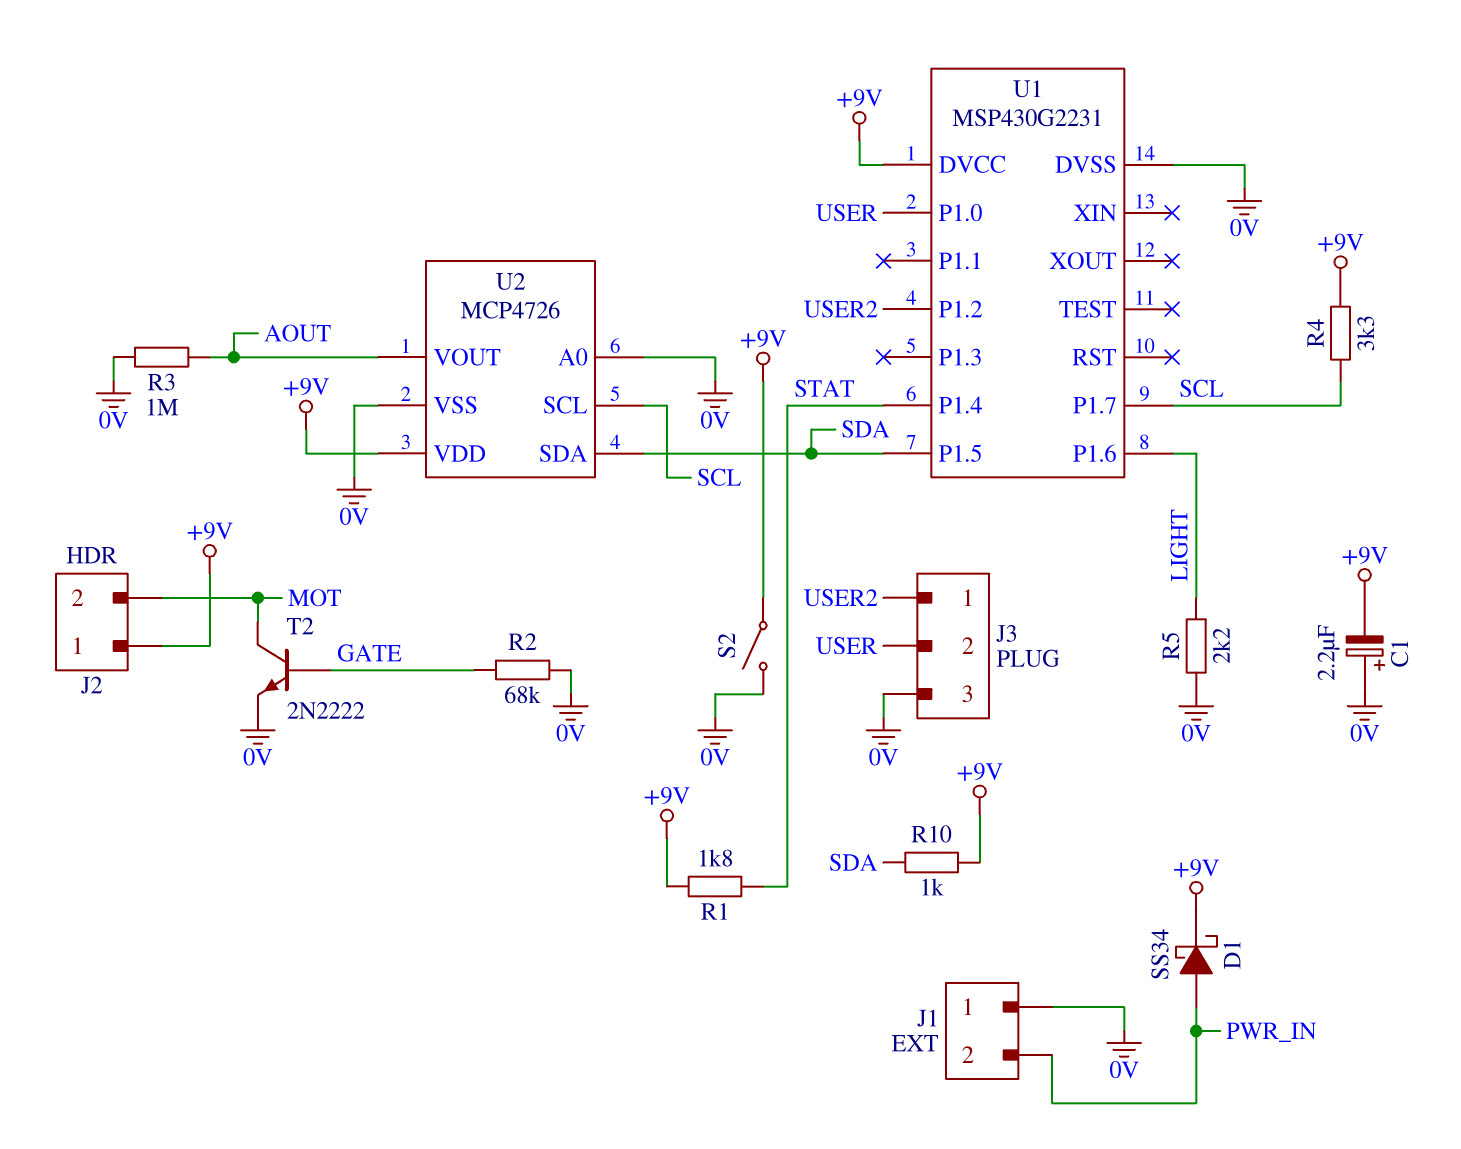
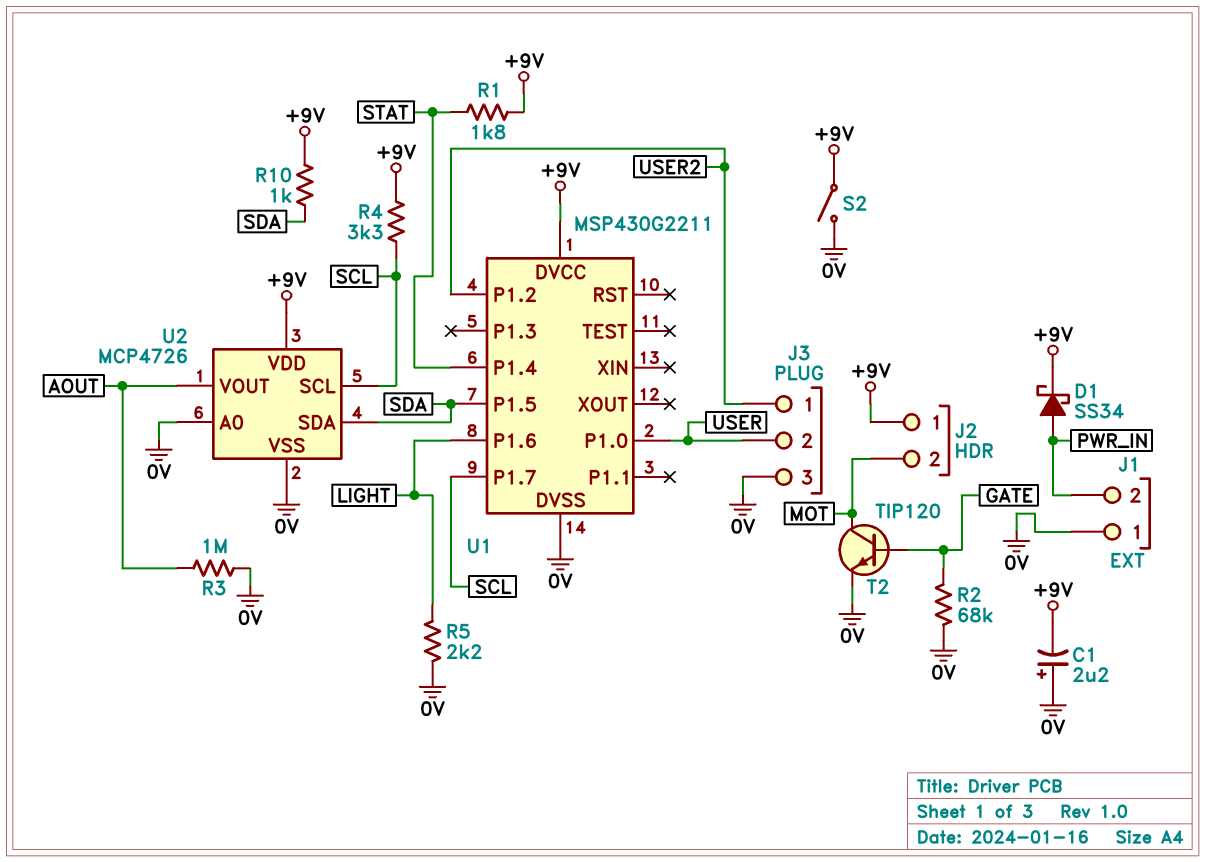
T2: NPN 2N2222 (B GATE, C MOT, E 0V) -> NPN TIP120 (B GATE, C MOT, E 0V)
U1: MSP430G2231 -> MSP430G2211

